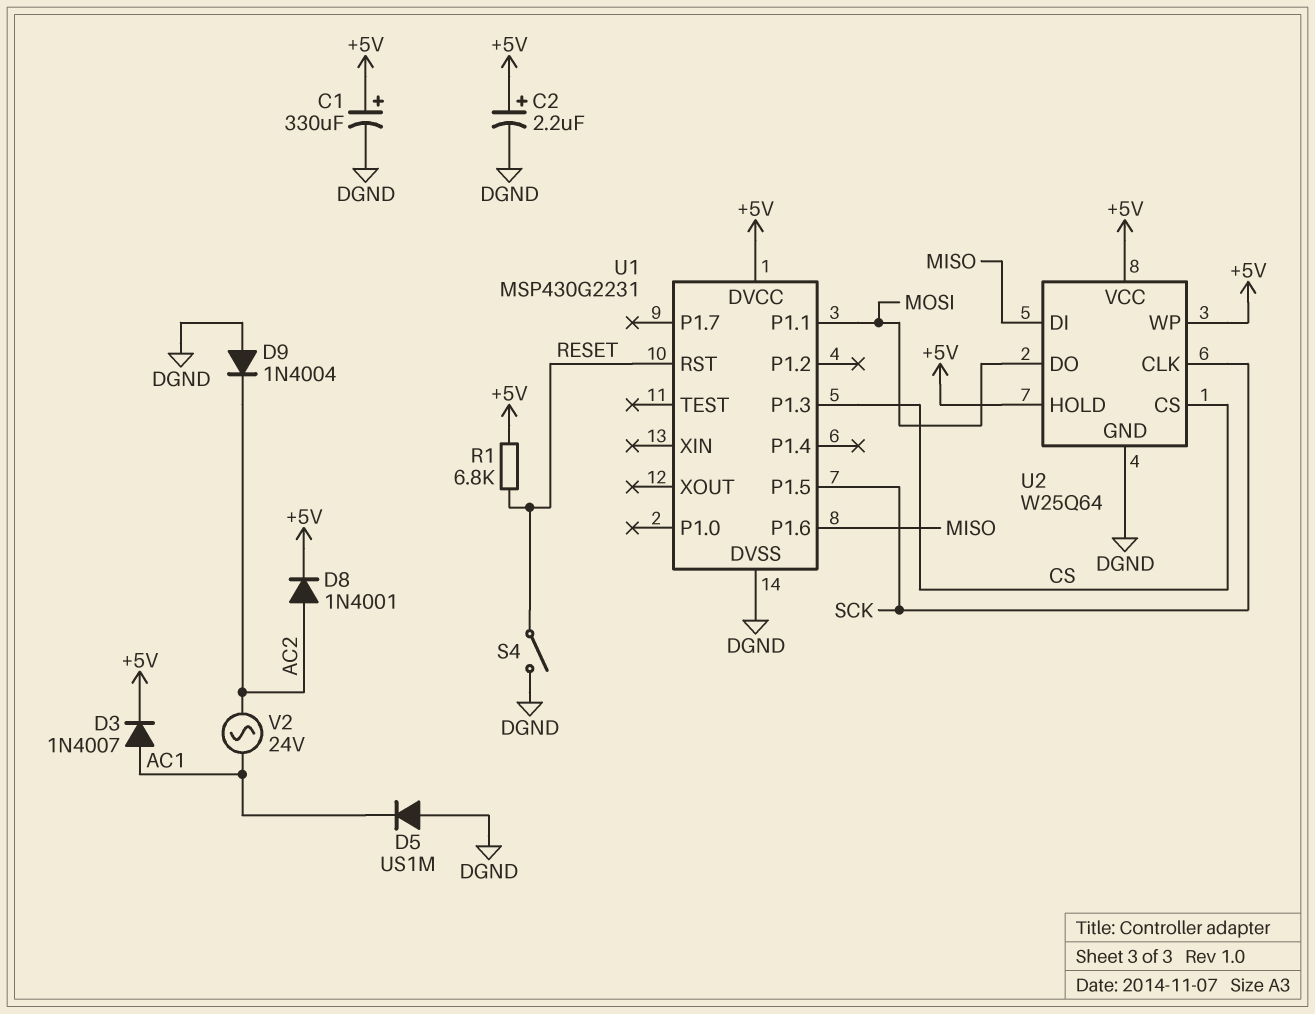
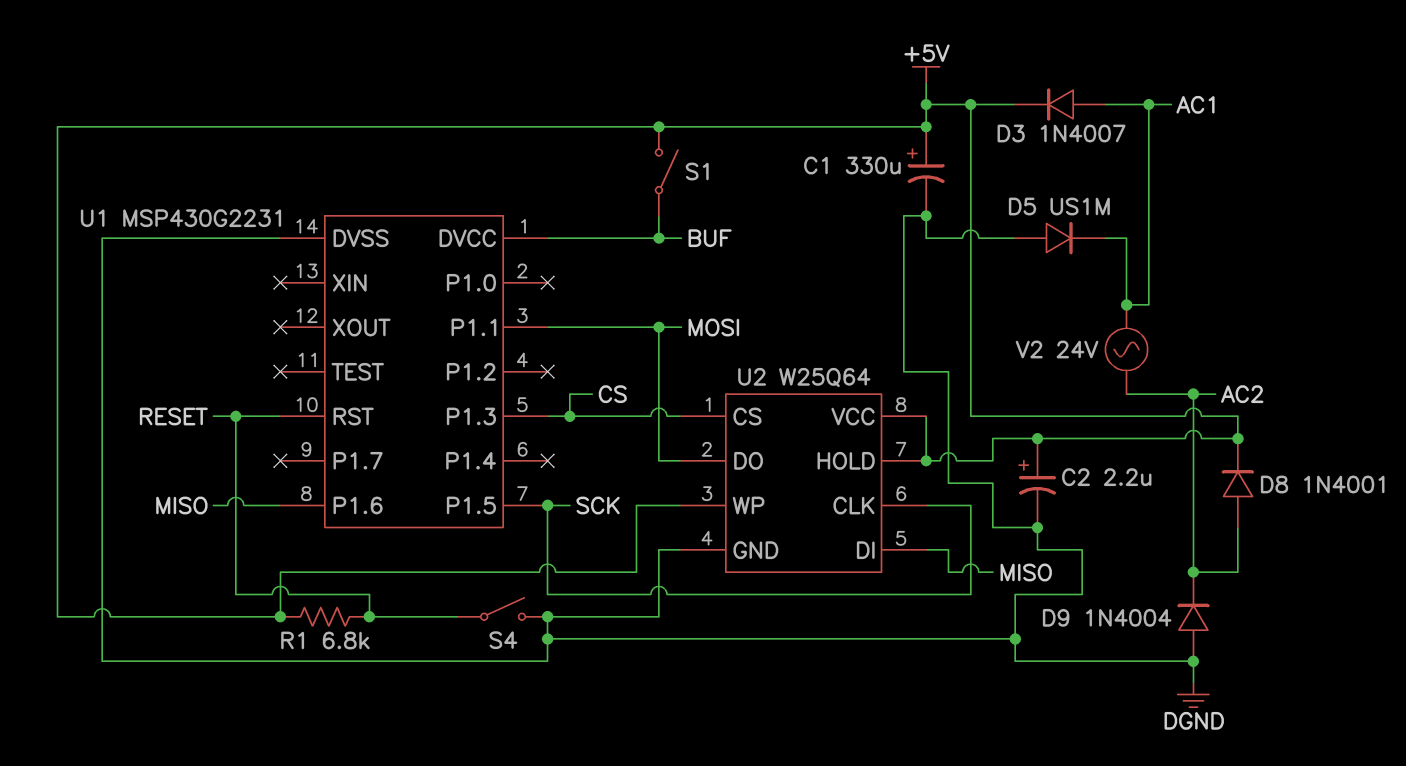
S1: none -> switch (+5V, BUF)
U1 pin DVCC: +5V -> BUF

